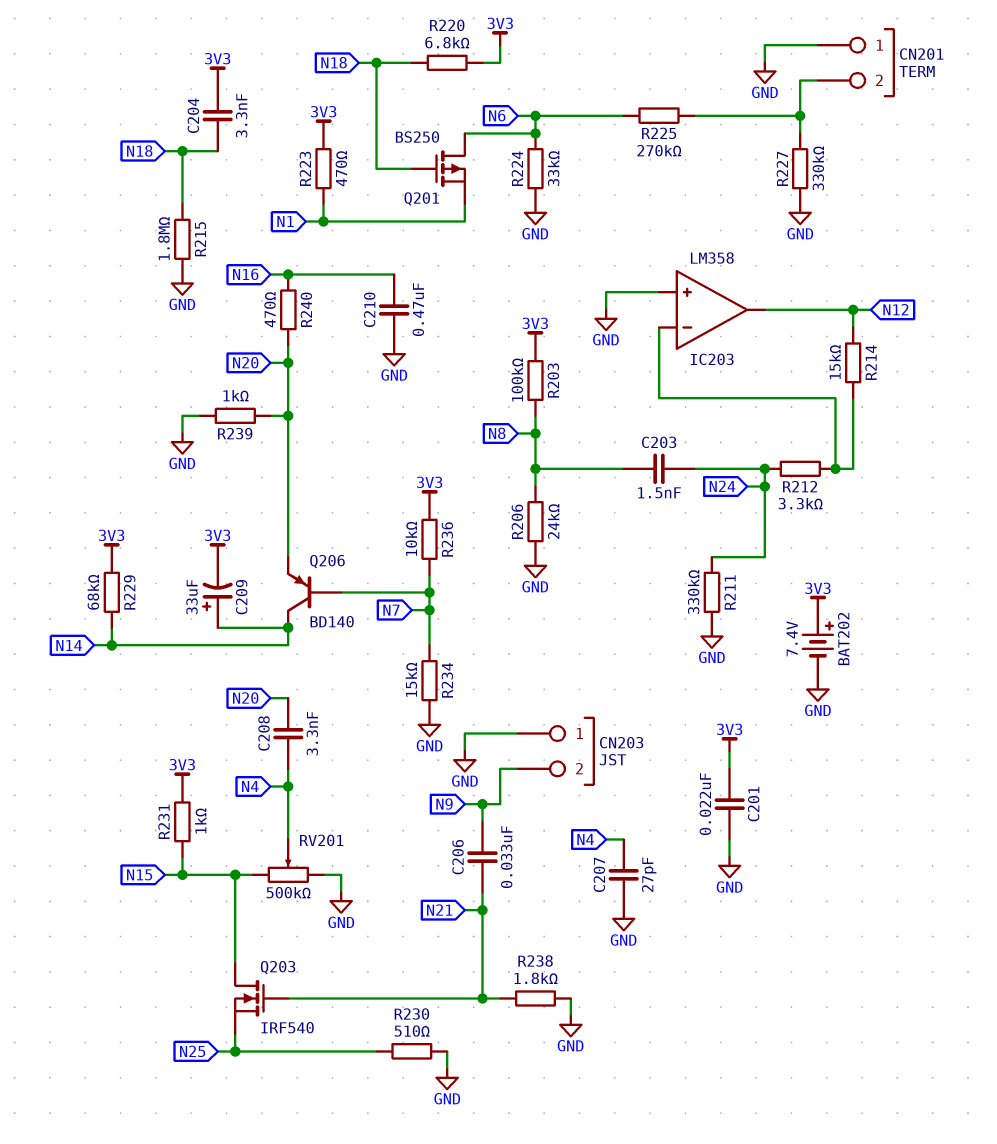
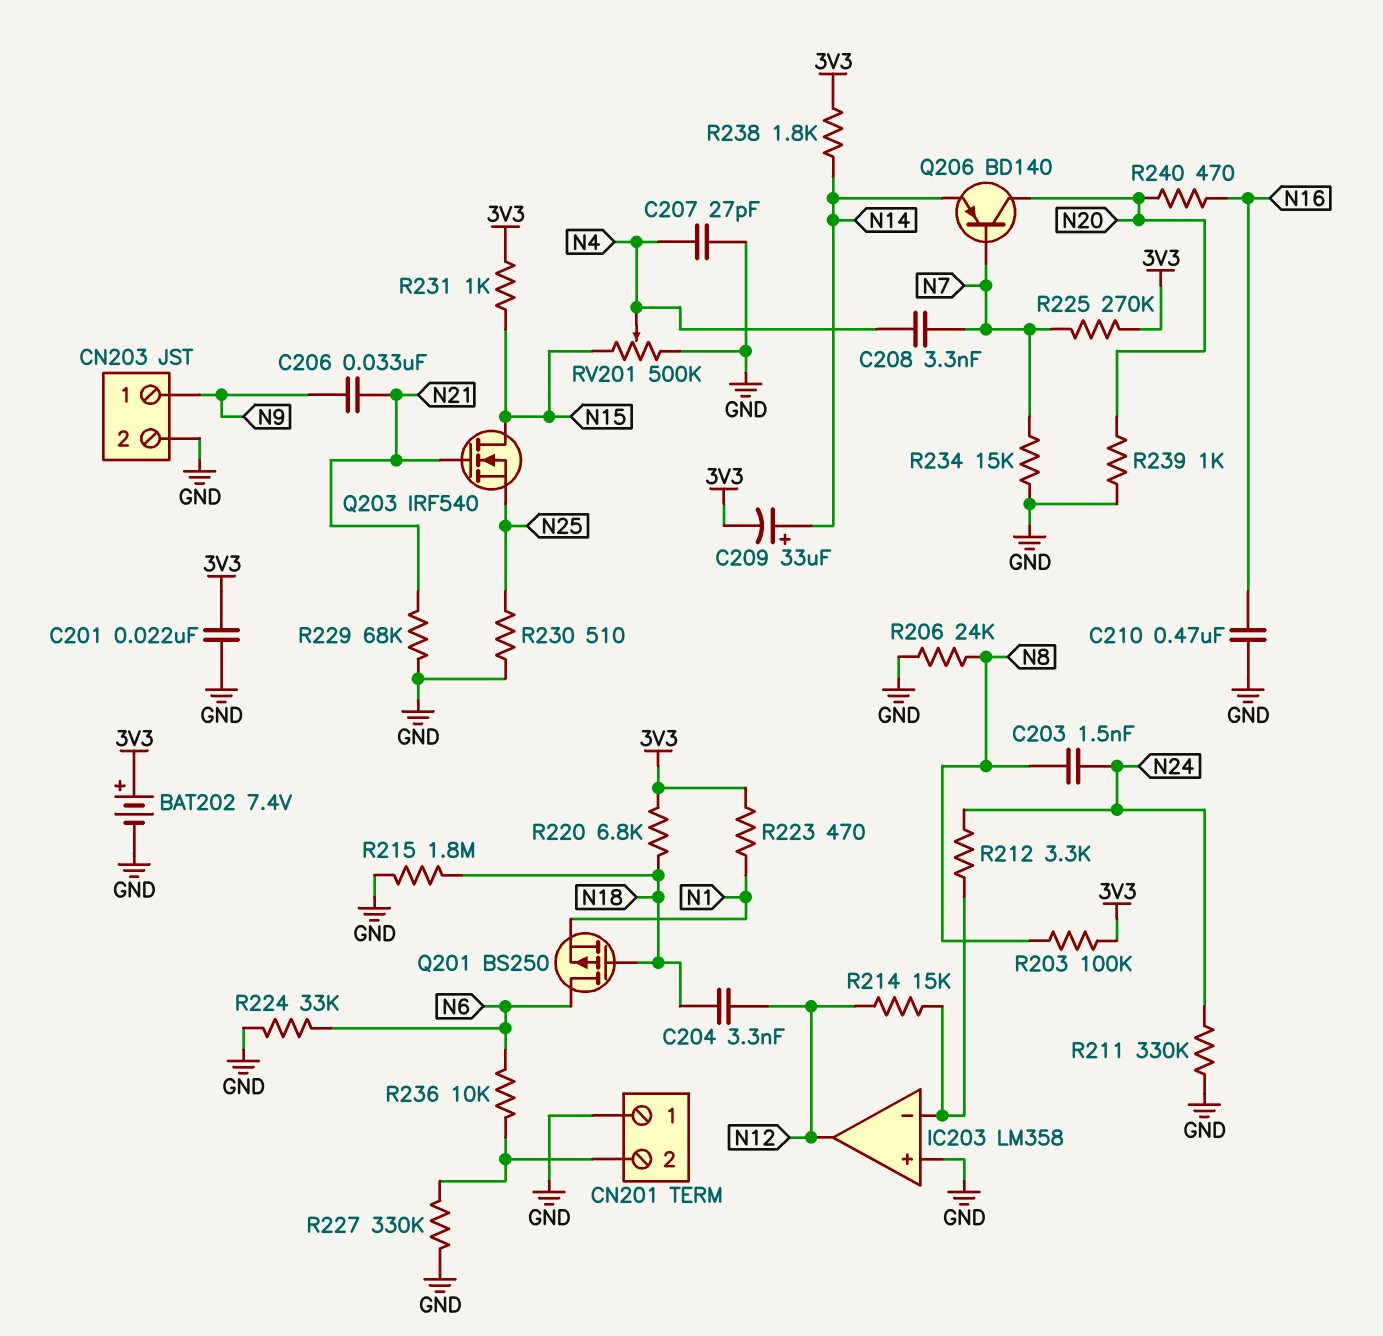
C204: 3.3nF (3V3, N18) -> 3.3nF (N12, N18)
C208: 3.3nF (N4, N20) -> 3.3nF (N4, N7)
CN203 pin 1: GND -> N9
CN203 pin 2: N9 -> GND
Q206: PNP BD140 (B N7, C N14, E N20) -> PNP BD140 (B N7, C N20, E N14)
R225: 270k (CN201/2, N6) -> 270k (3V3, N7)
R229: 68k (3V3, N14) -> 68k (GND, N21)
R236: 10k (3V3, N7) -> 10k (CN201/2, N6)
R238: 1.8k (GND, N21) -> 1.8k (3V3, N14)

